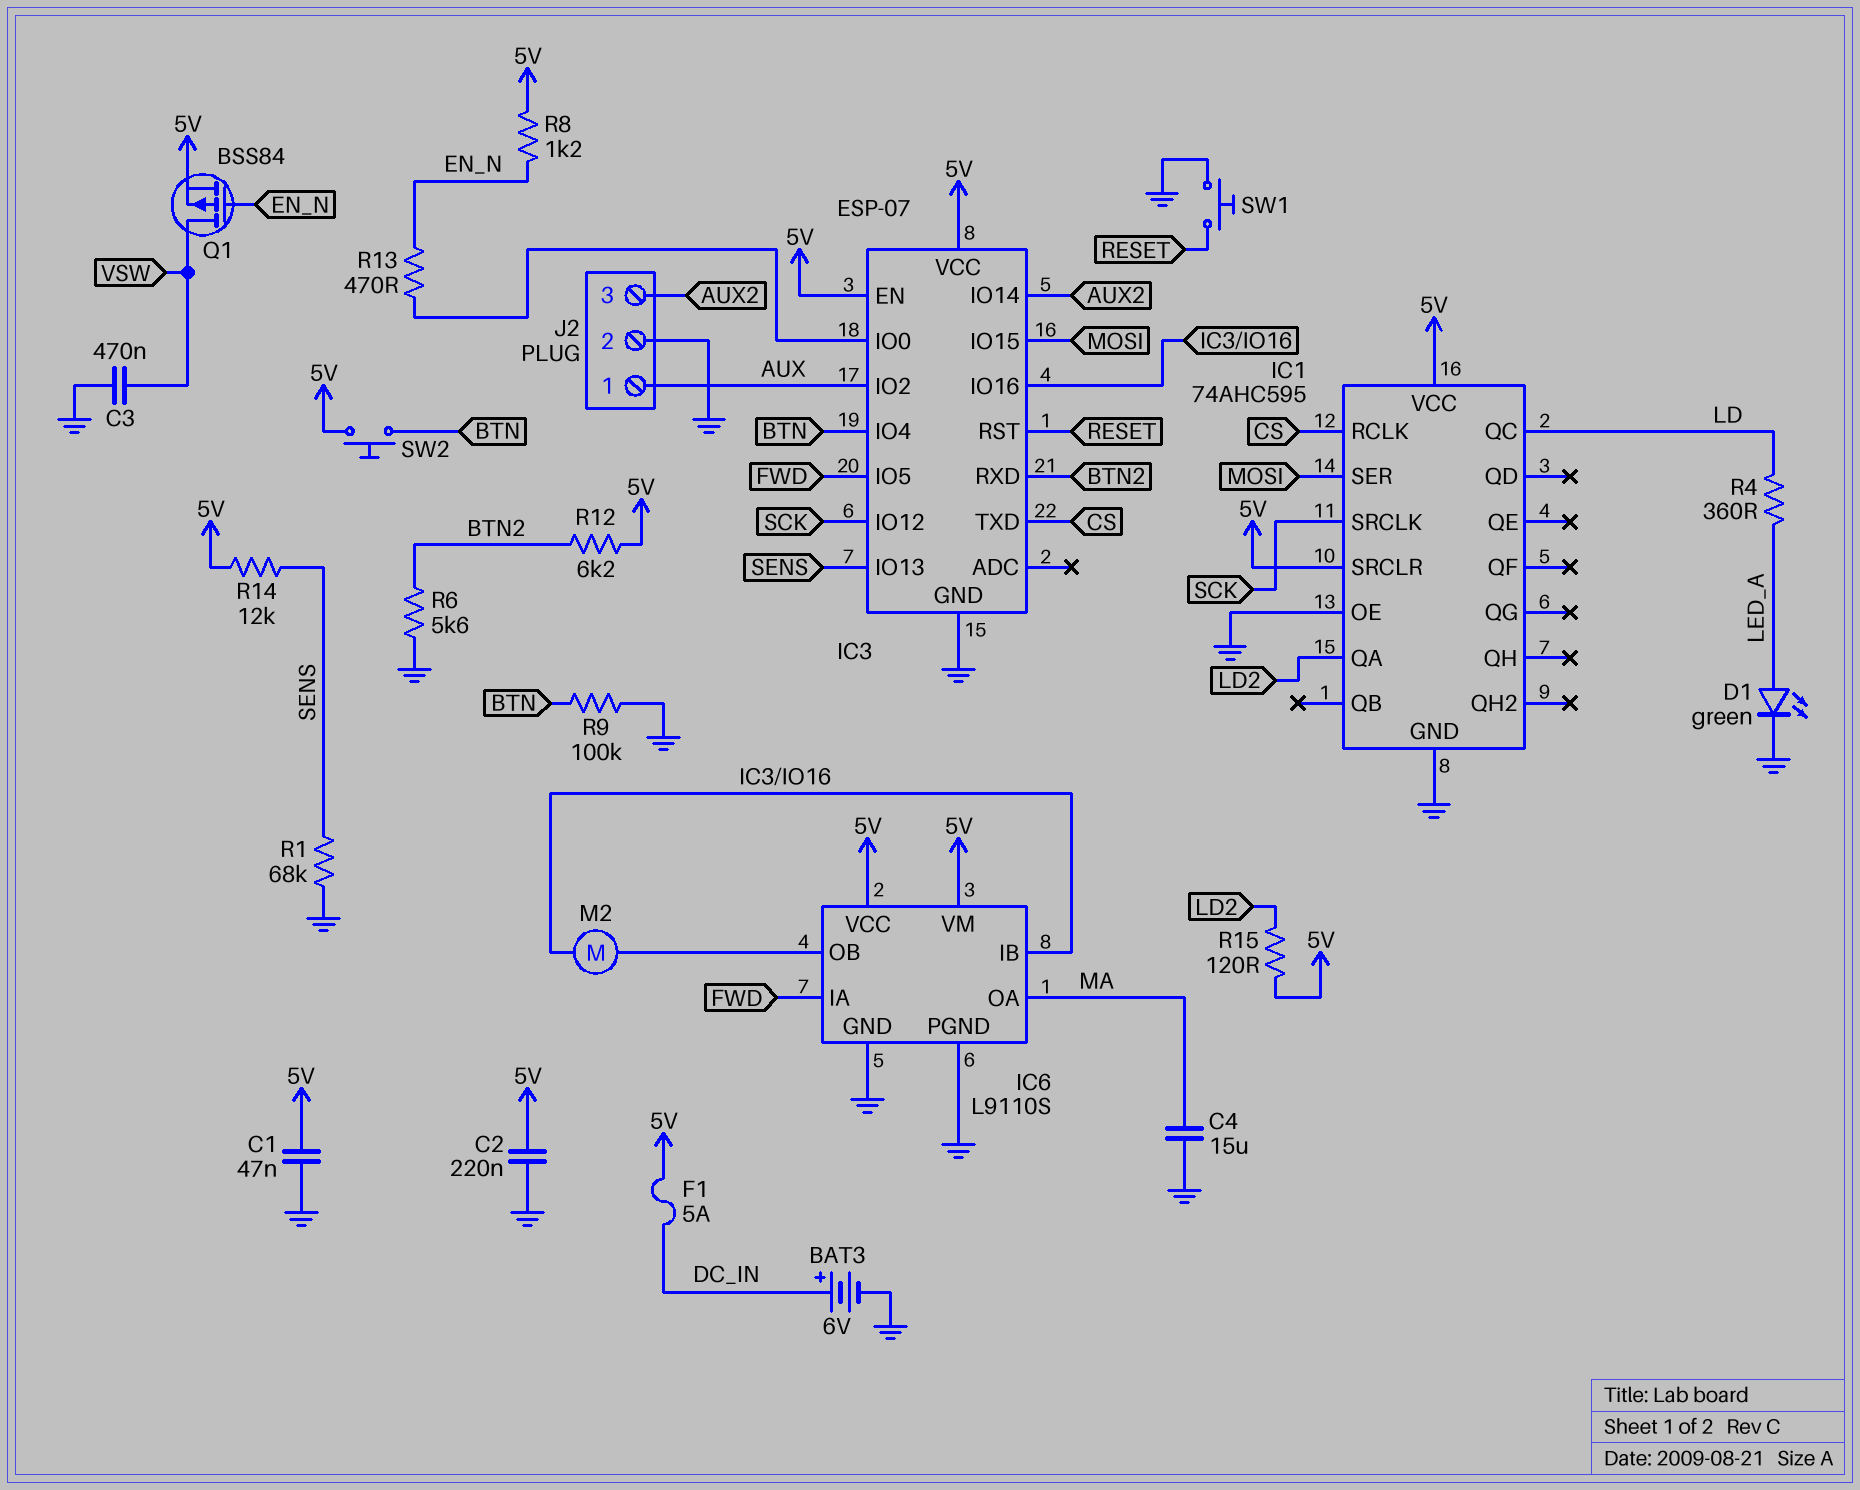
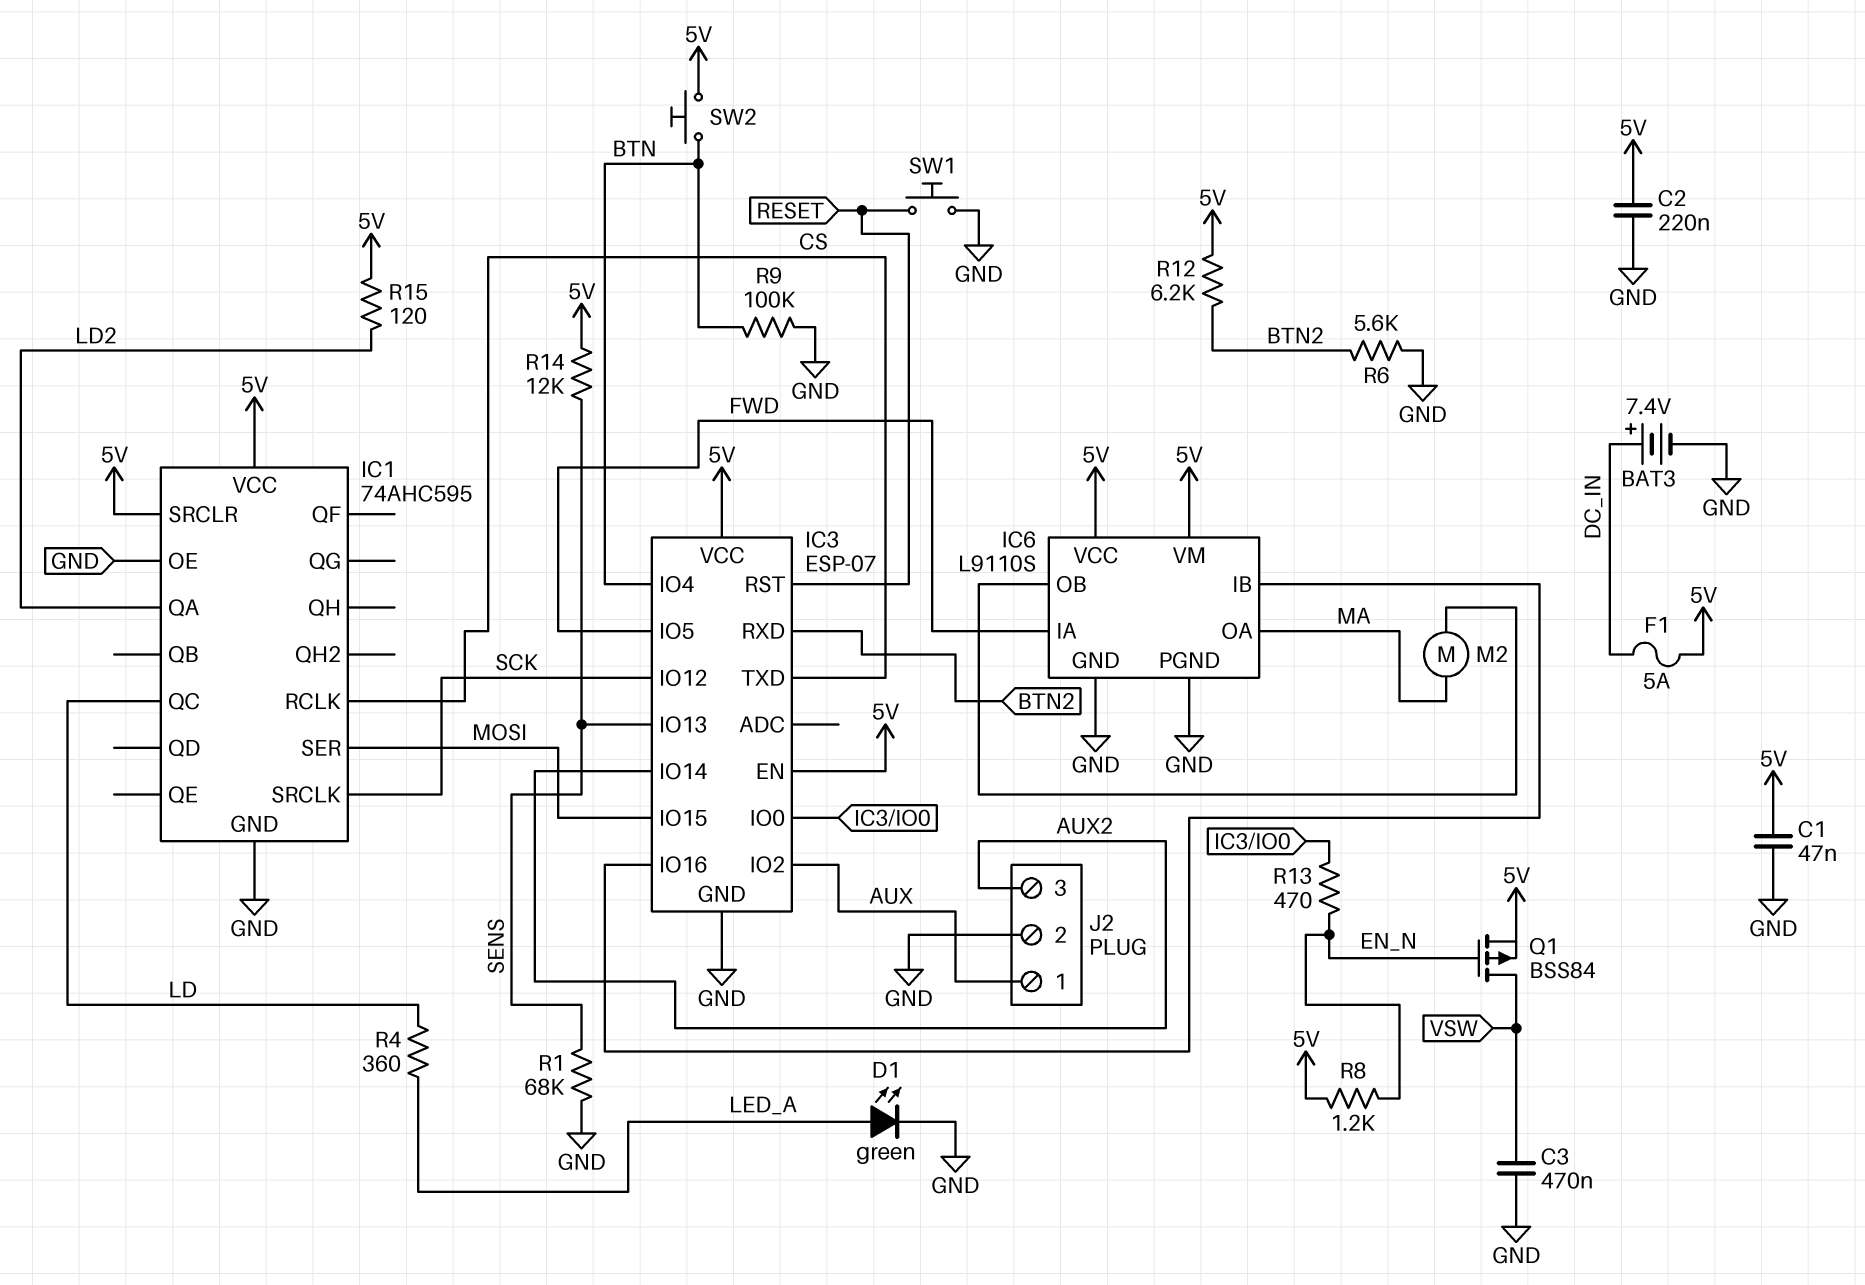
BAT3: 6V (plus DC_IN, minus GND) -> 7.4V (plus DC_IN, minus GND)
C4: 15uF (GND, MA) -> none
M2: motor (IC3/IO16, IC6/OB) -> motor (IC6/OB, MA)

